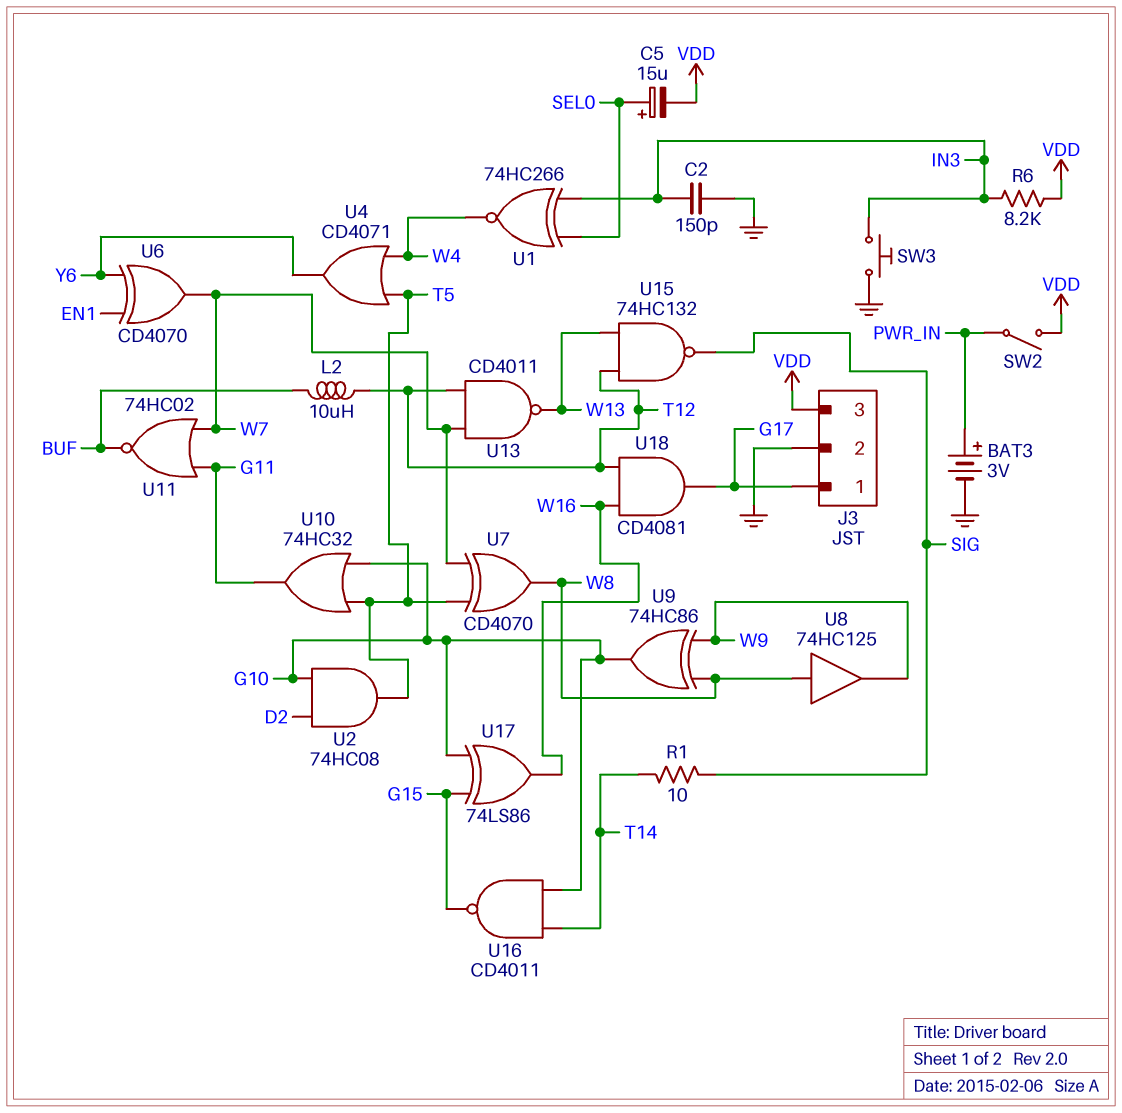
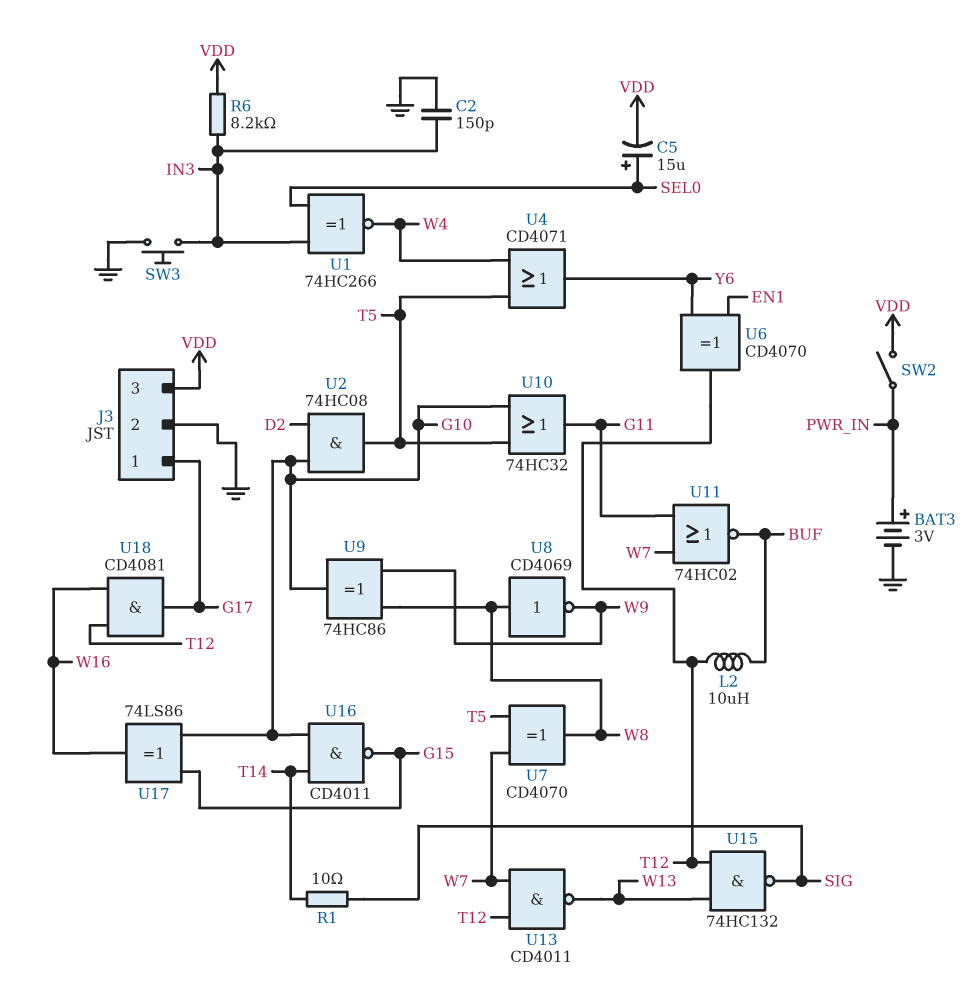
U6: XOR CD4070 (in EN1, in Y6, out W7) -> XOR CD4070 (in EN1, in Y6, out T12)
U8: buffer 74HC125 (in W8, out W9) -> NOT CD4069 (in W8, out W9)

